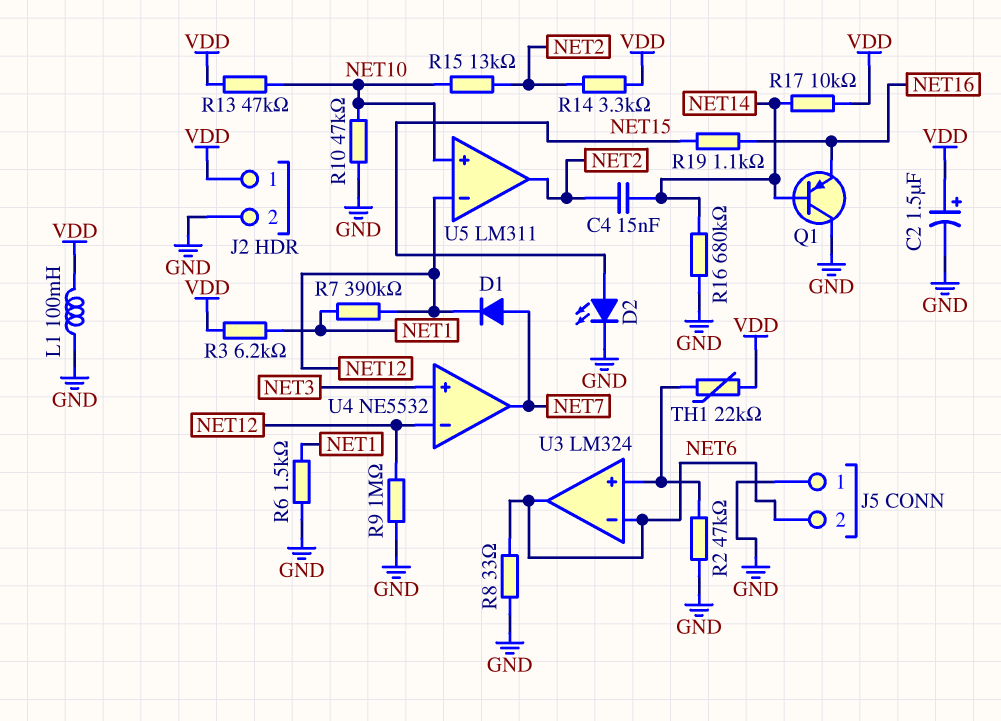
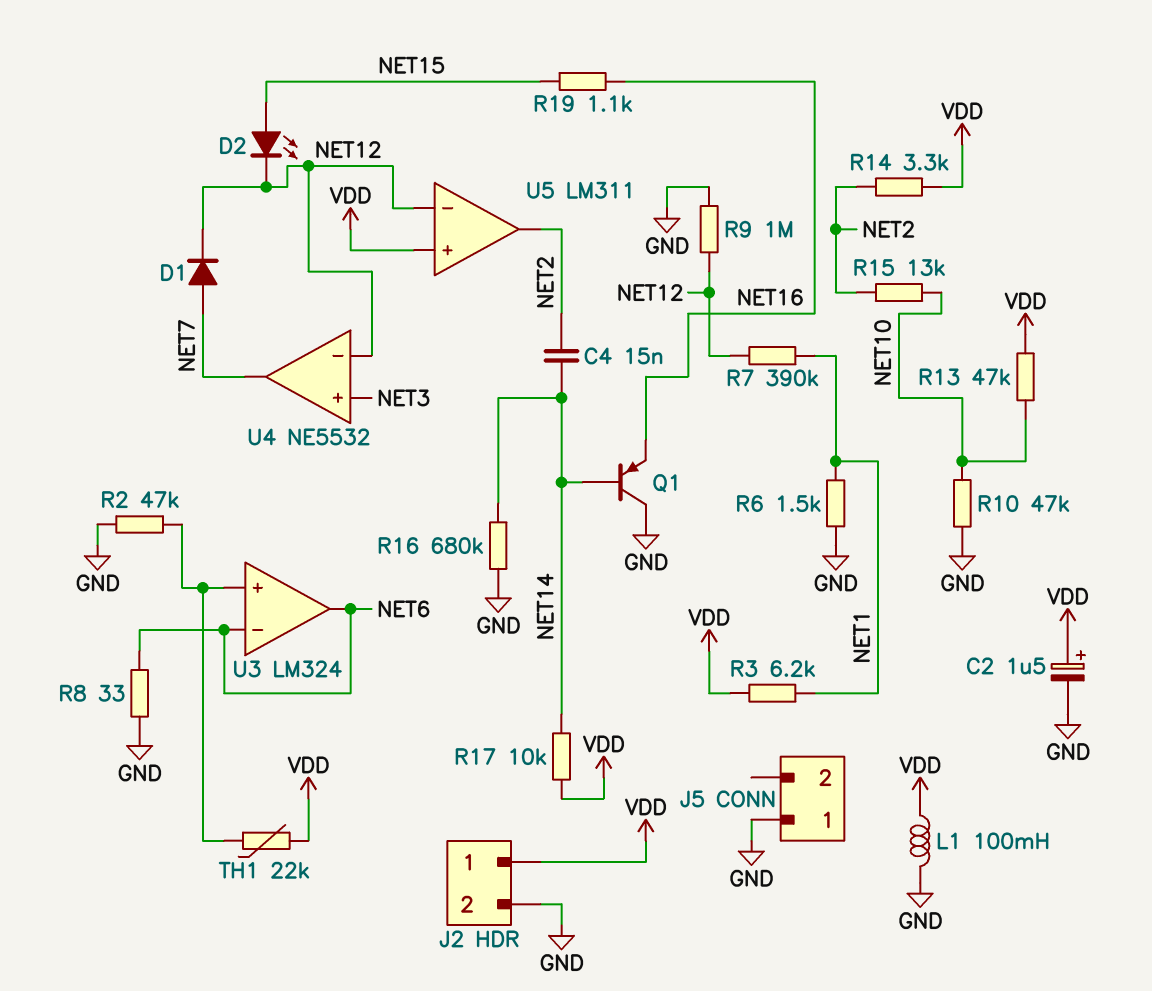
D2: LED (A NET15, K GND) -> LED (A NET15, K NET12)
J5 pin 2: NET6 -> none
U5 pin in+: NET10 -> VDD

